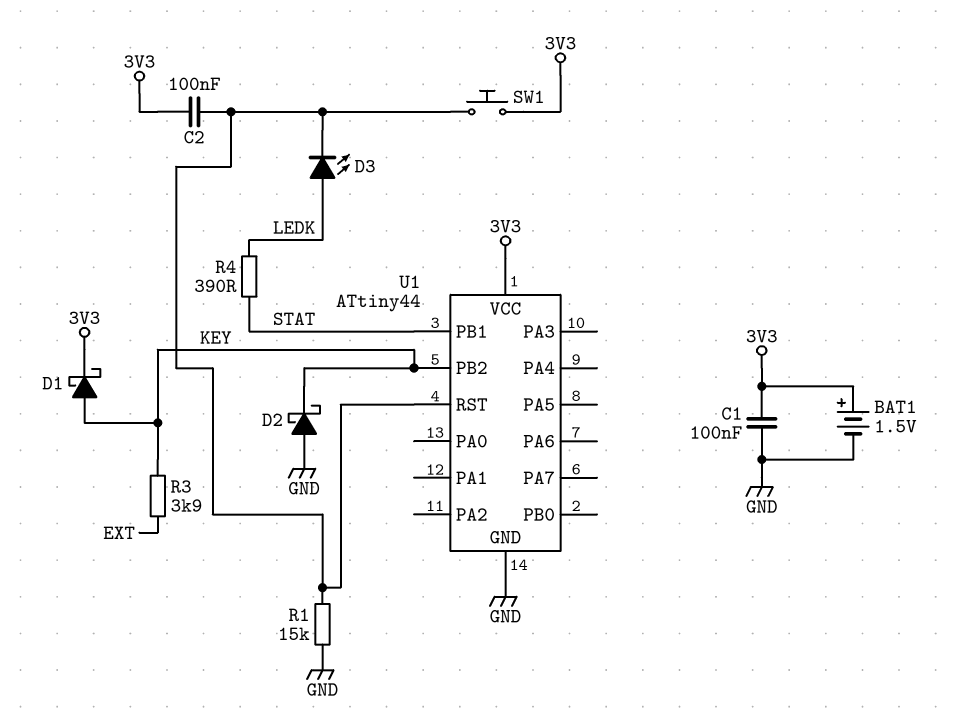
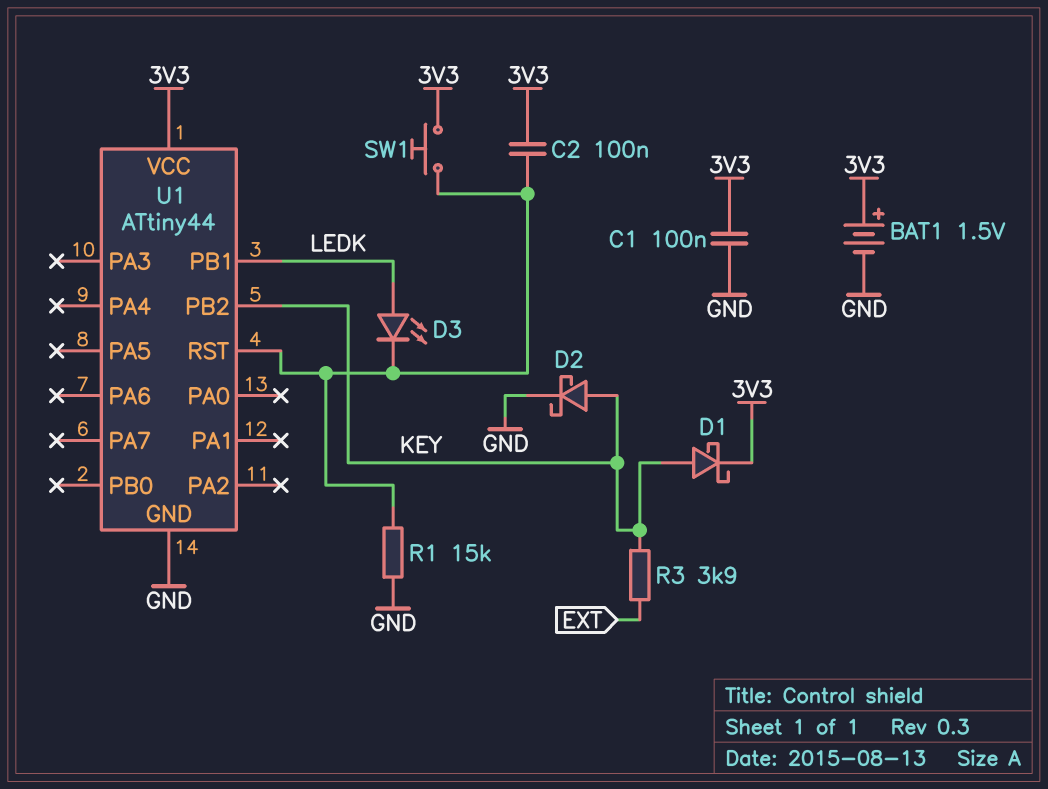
D2: schottky (A GND, K KEY) -> schottky (A KEY, K GND)
R4: 390 (LEDK, STAT) -> none
U1 pin PB1: STAT -> LEDK

